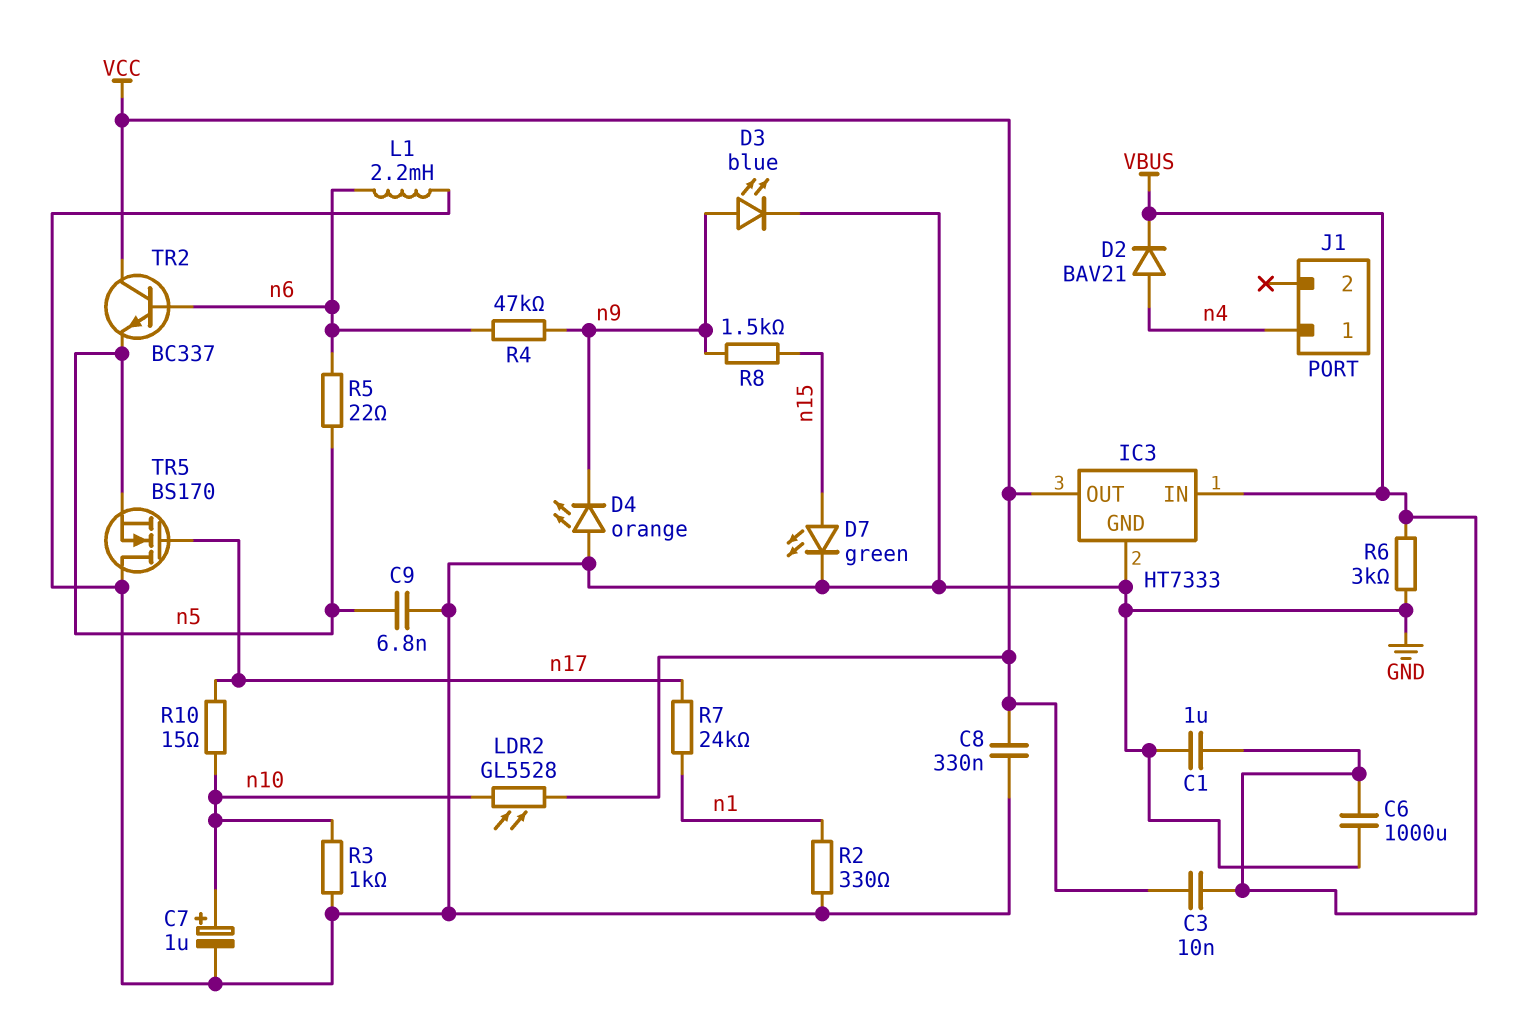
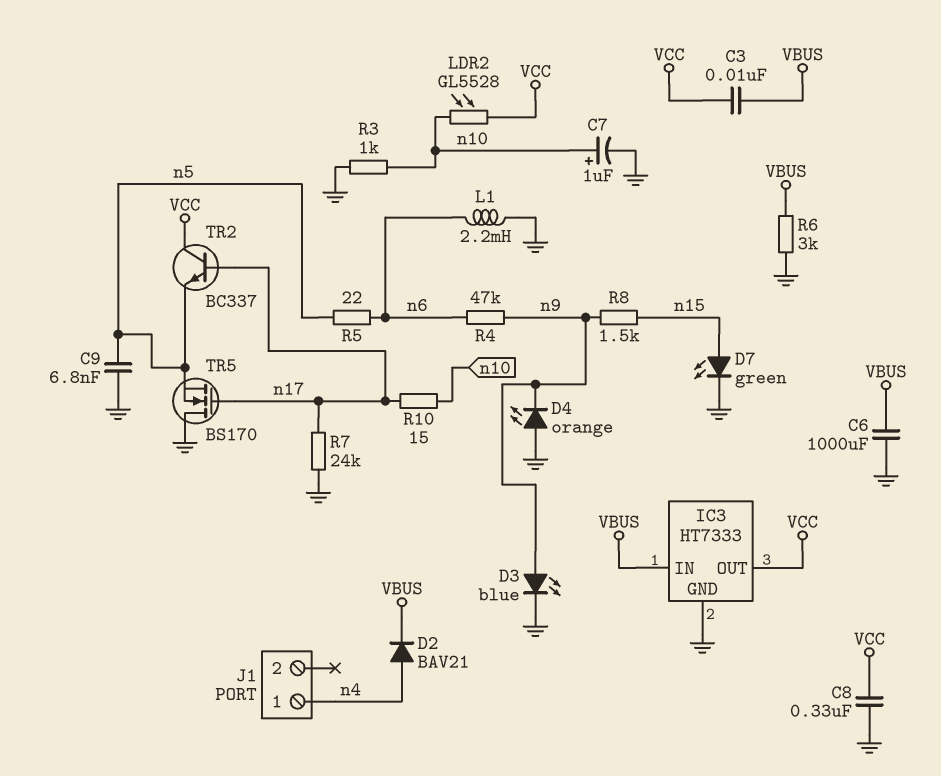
C1: 1uF (GND, VBUS) -> none
R2: 330 (GND, n1) -> none
R7: 24k (n1, n17) -> 24k (GND, n17)
TR2: NPN BC337 (B n6, C VCC, E n5) -> NPN BC337 (B n17, C VCC, E n5)

